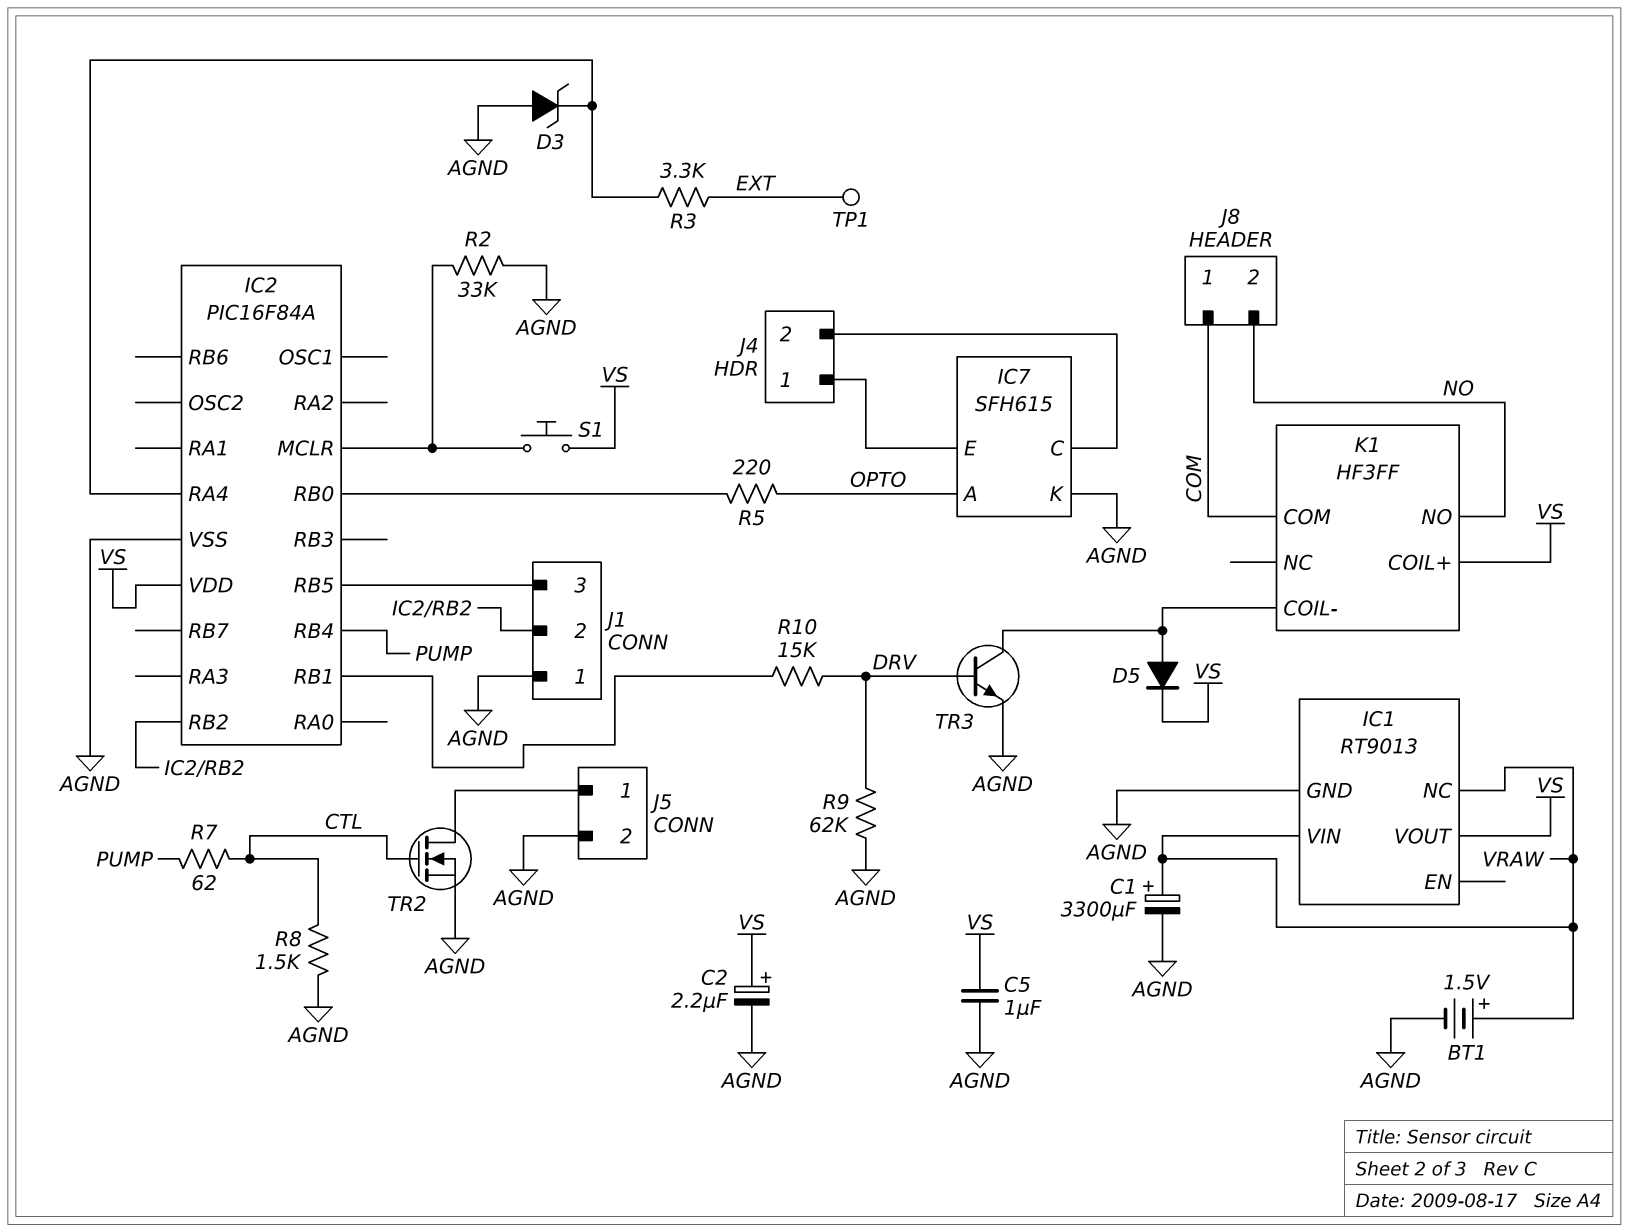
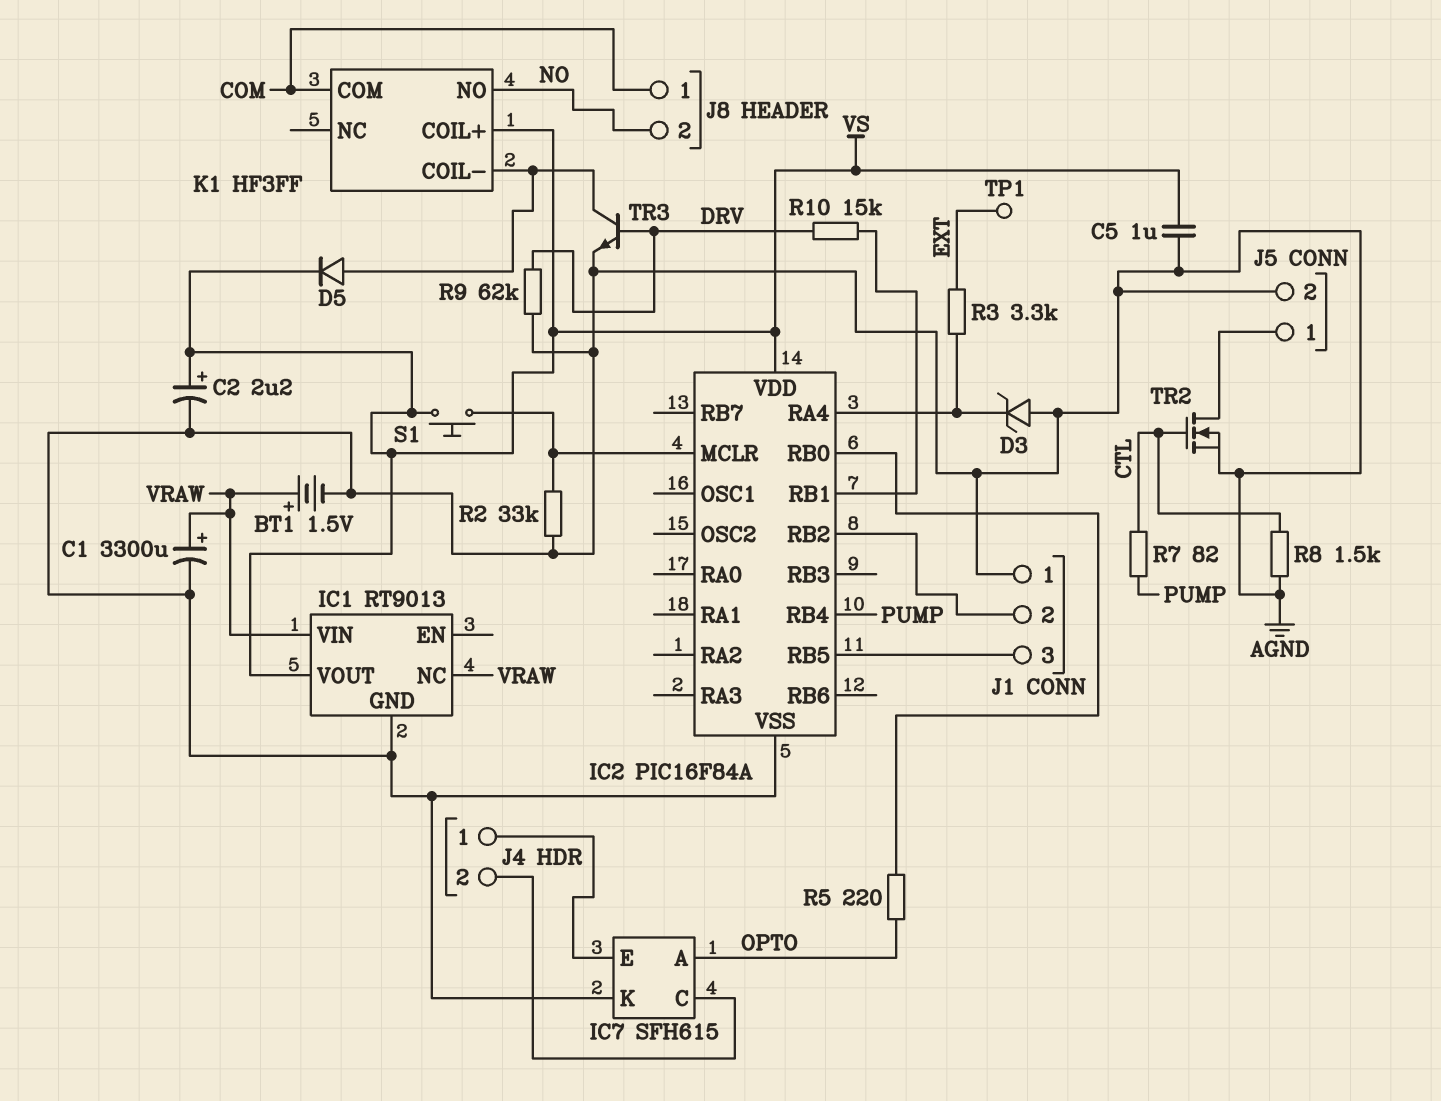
R7: 62 (CTL, PUMP) -> 82 (CTL, PUMP)

